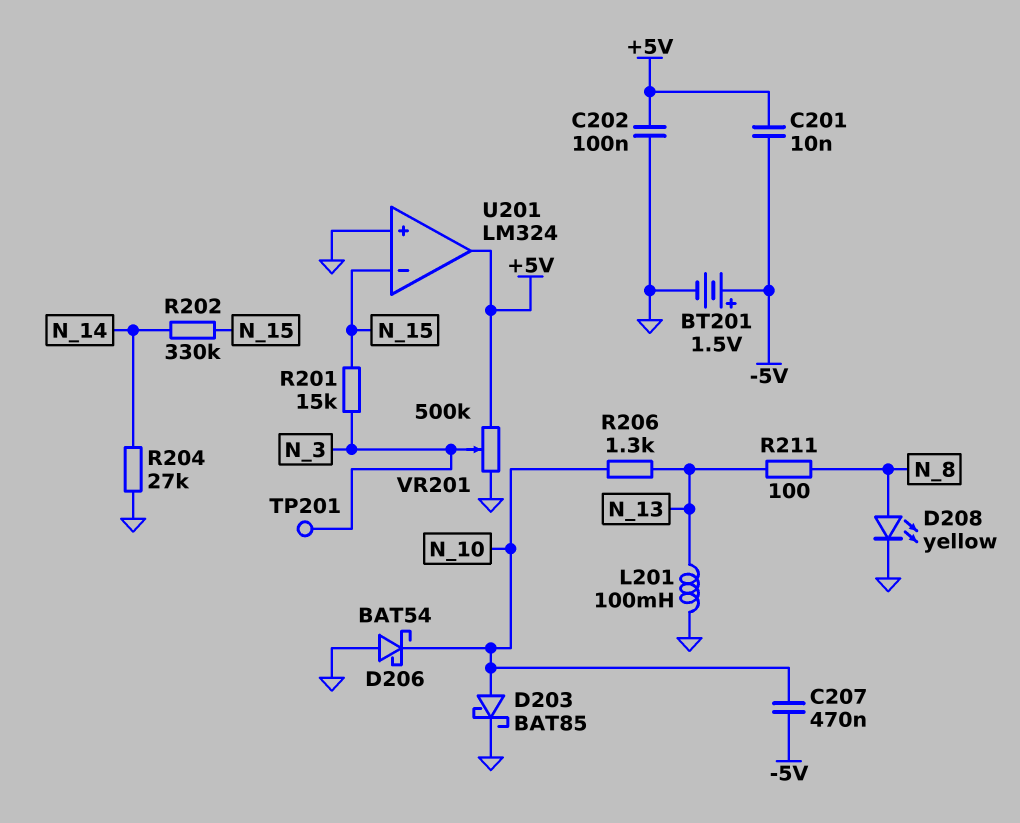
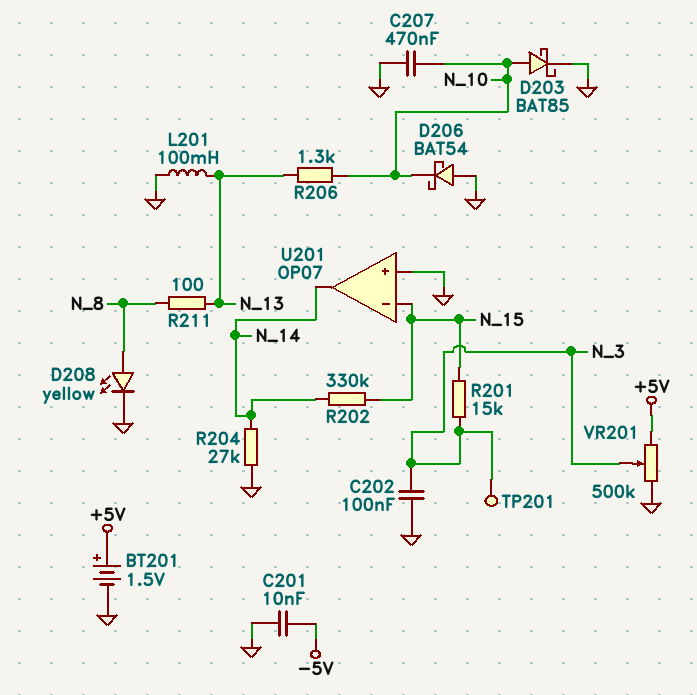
BT201: 1.5V (plus -5V, minus GND) -> 1.5V (plus +5V, minus GND)
C201: 10nF (+5V, -5V) -> 10nF (-5V, GND)
C202: 100nF (+5V, GND) -> 100nF (GND, N_3)
C207: 470nF (-5V, N_10) -> 470nF (GND, N_10)
U201: LM324 -> OP07
U201 pin out: +5V -> N_14

